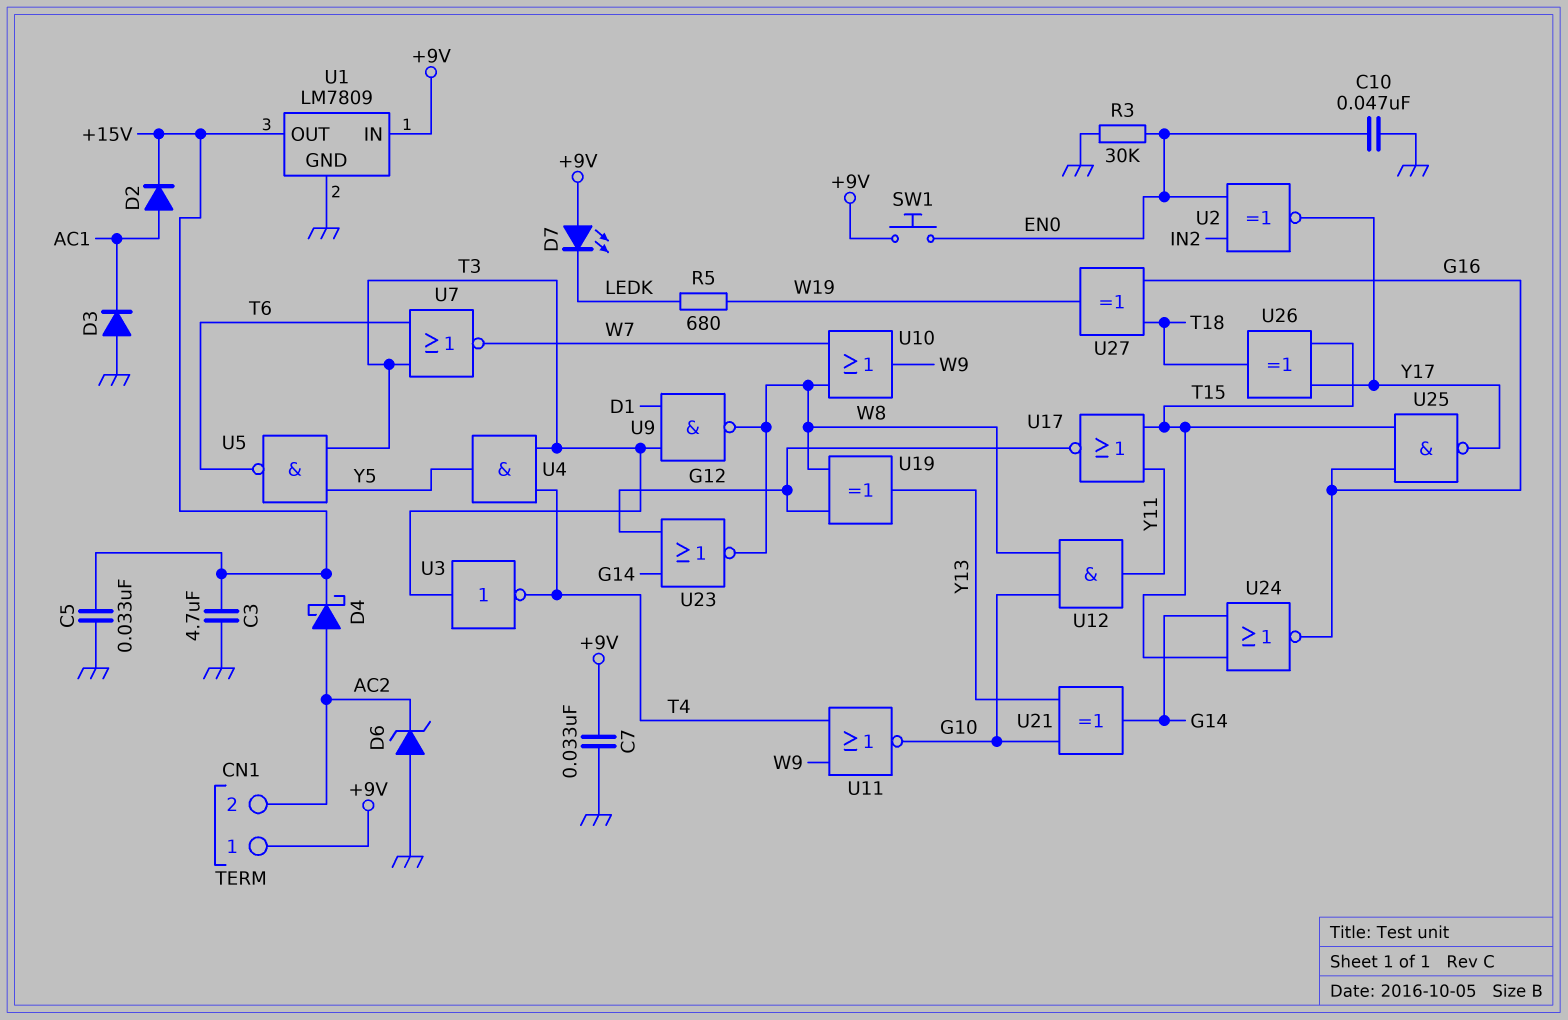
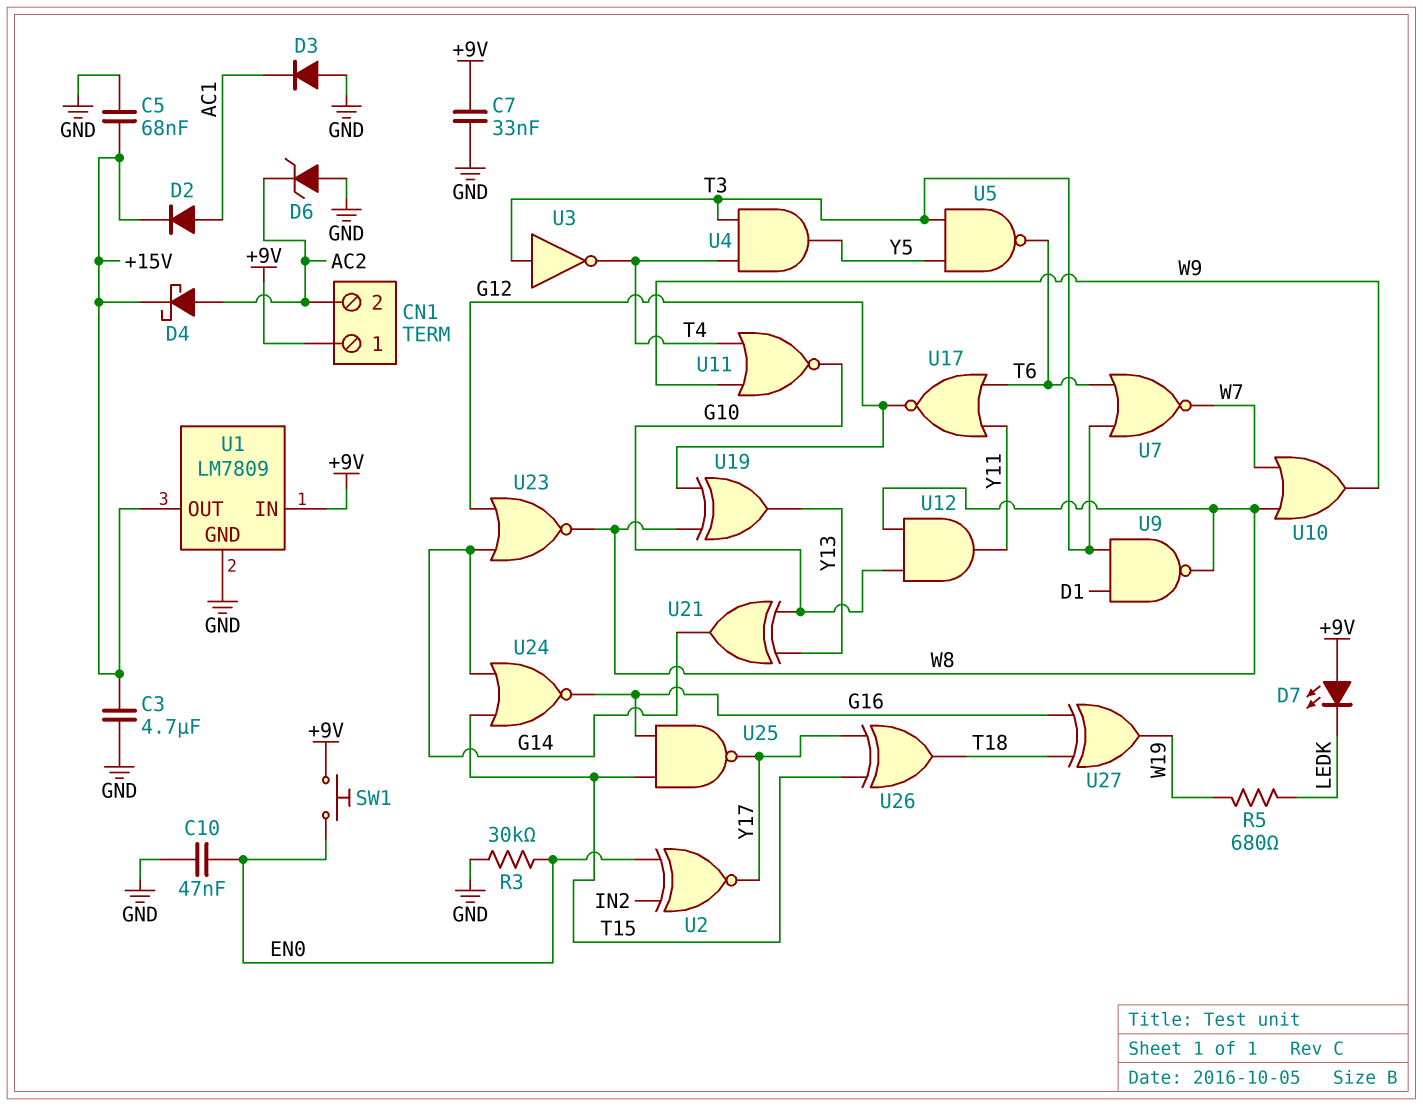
C5: 33nF (+15V, GND) -> 68nF (+15V, GND)
U17: NOR (in T15, in Y11, out G12) -> NOR (in T6, in Y11, out G12)

